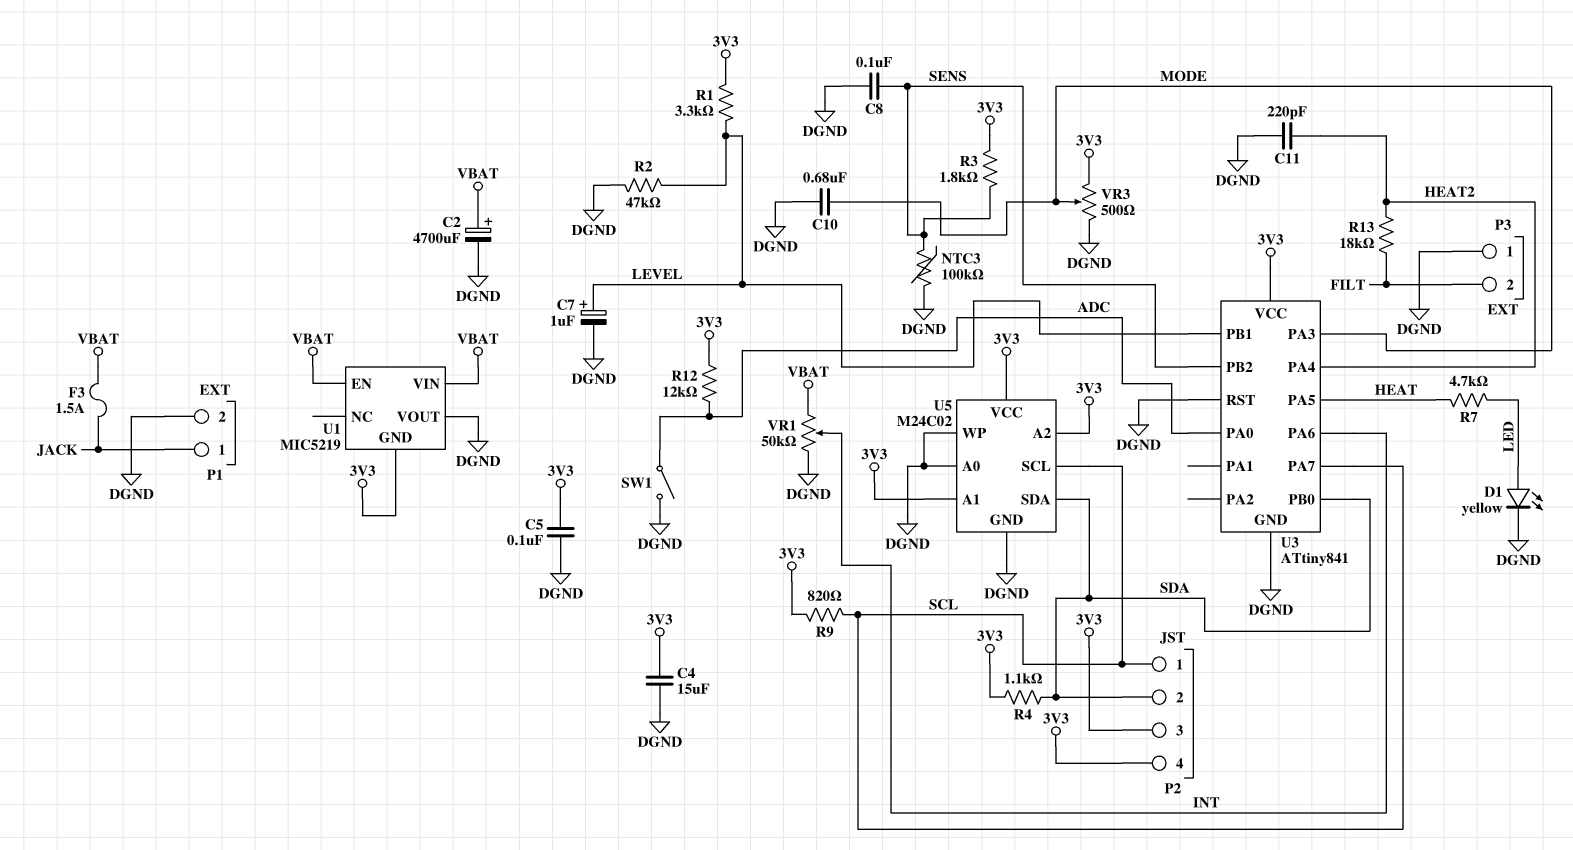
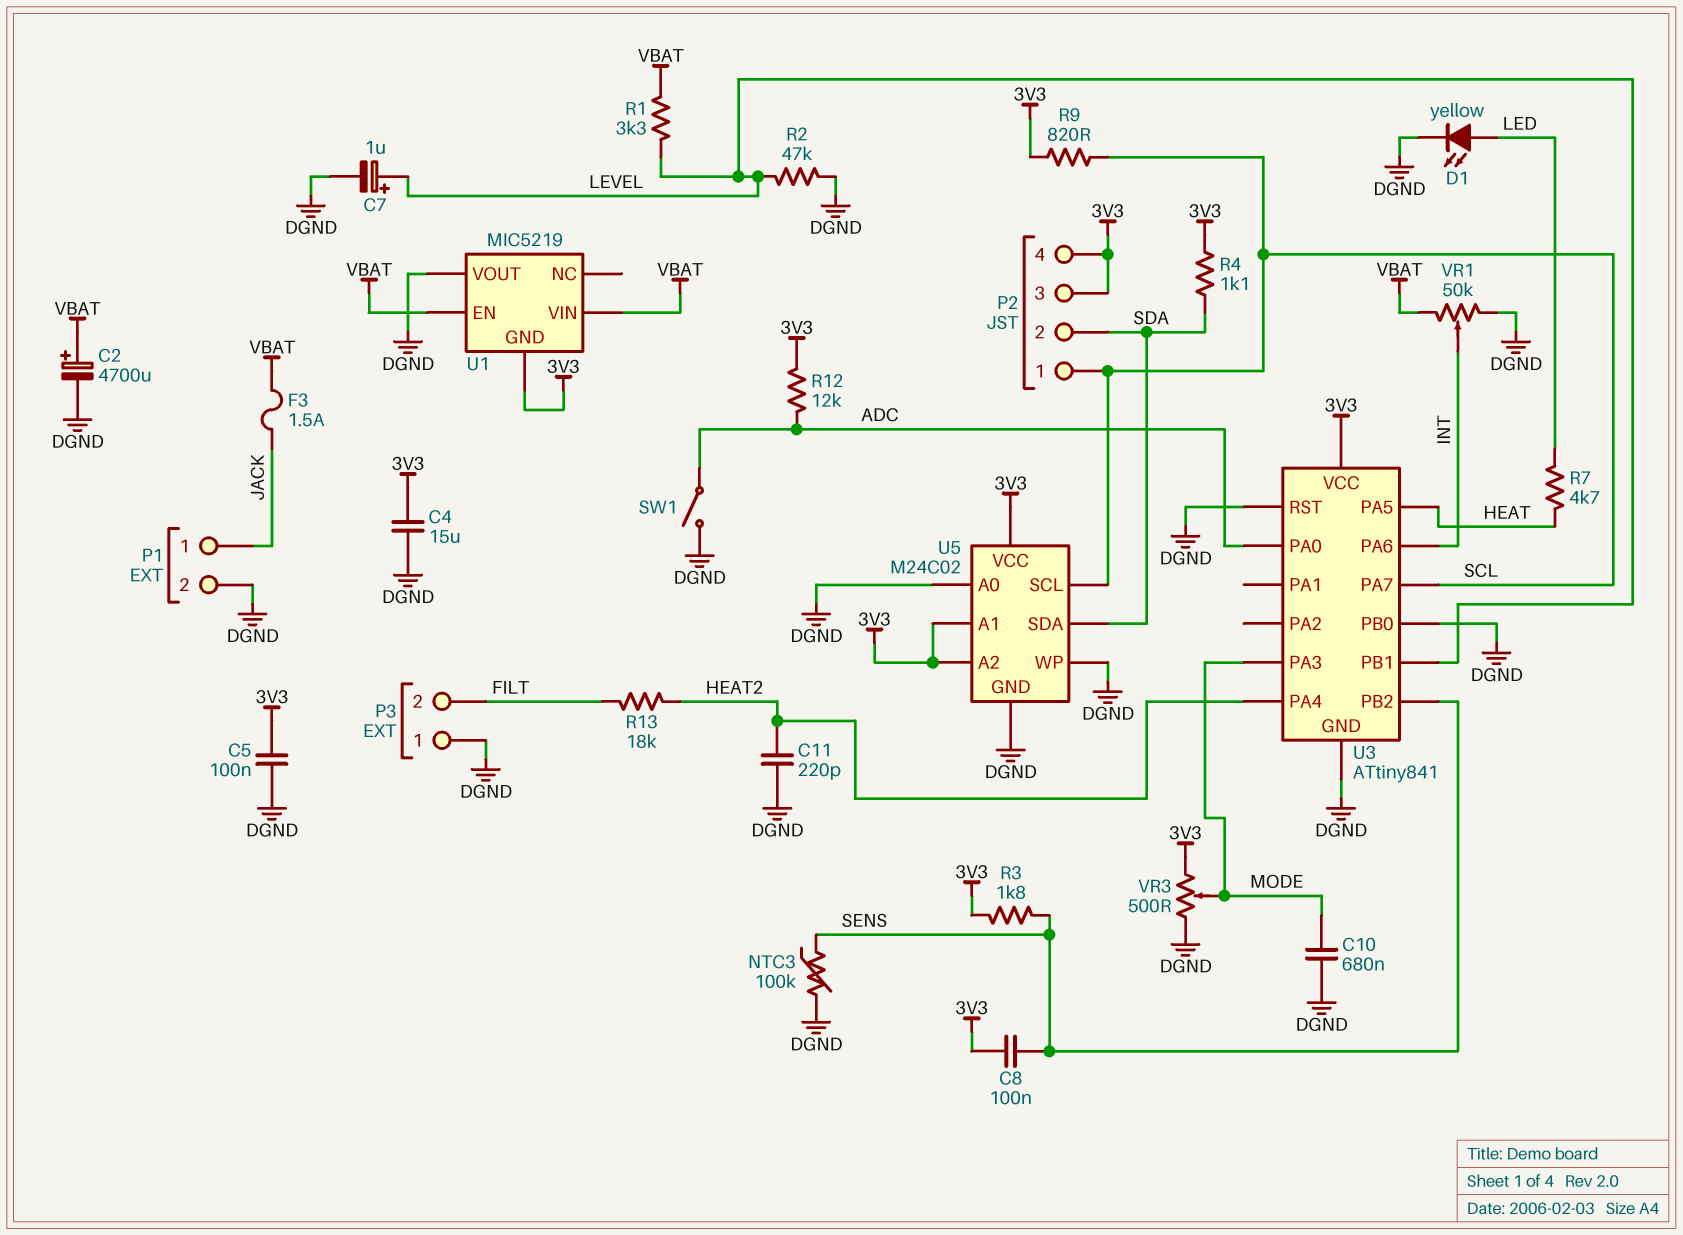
C8: 100nF (DGND, SENS) -> 100nF (3V3, SENS)
R1: 3.3k (3V3, LEVEL) -> 3.3k (LEVEL, VBAT)
U3 pin PB0: SDA -> DGND

